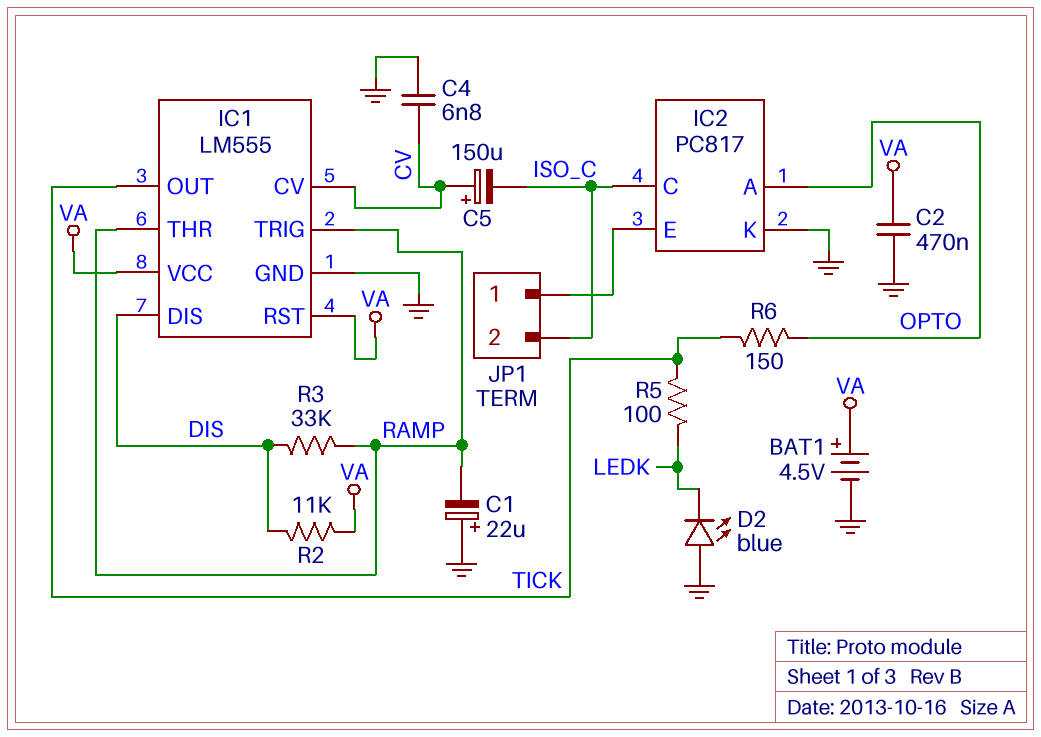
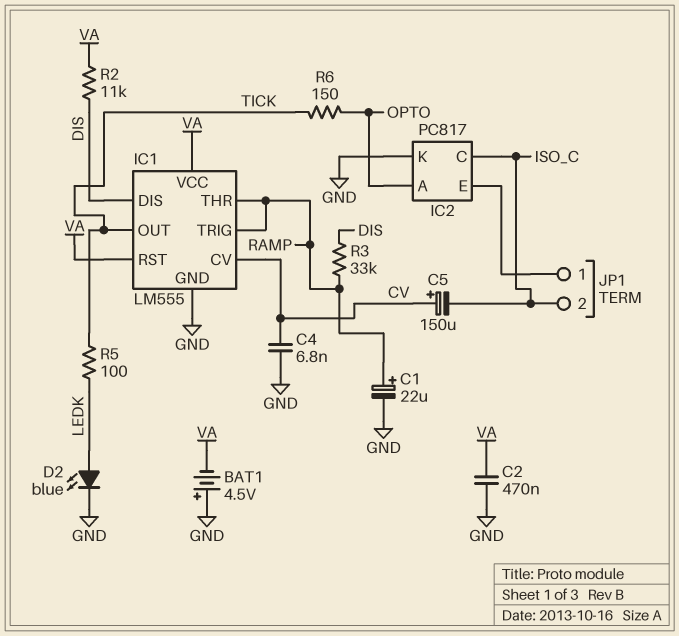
BAT1: 4.5V (plus VA, minus GND) -> 4.5V (plus GND, minus VA)
C1: 22uF (plus GND, minus RAMP) -> 22uF (plus RAMP, minus GND)
D2: LED blue (A GND, K LEDK) -> LED blue (A LEDK, K GND)

